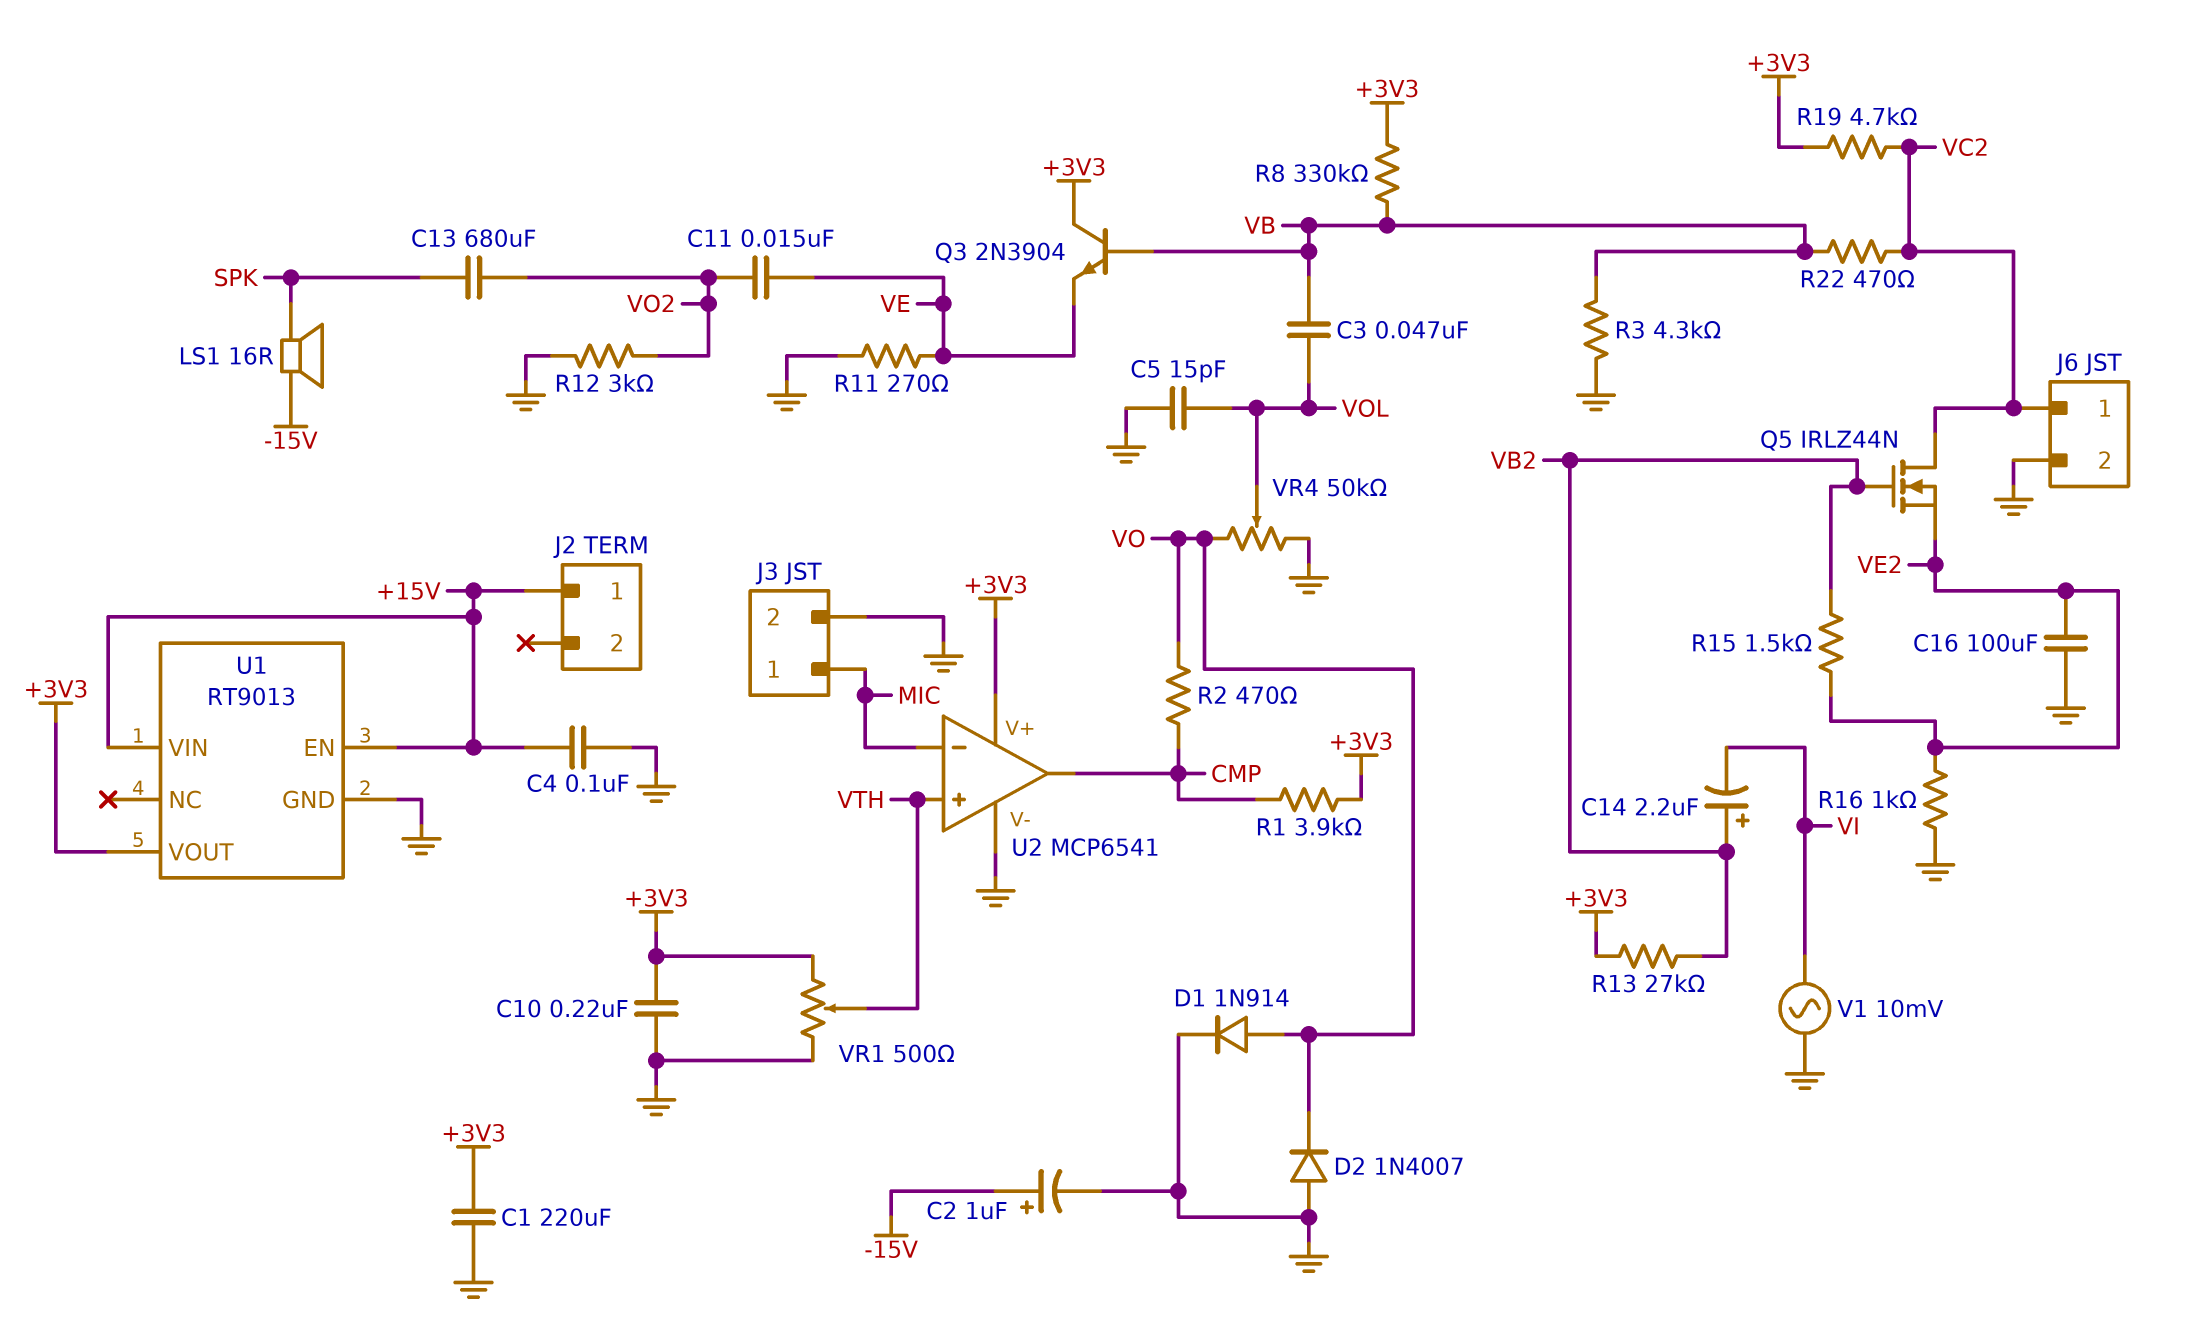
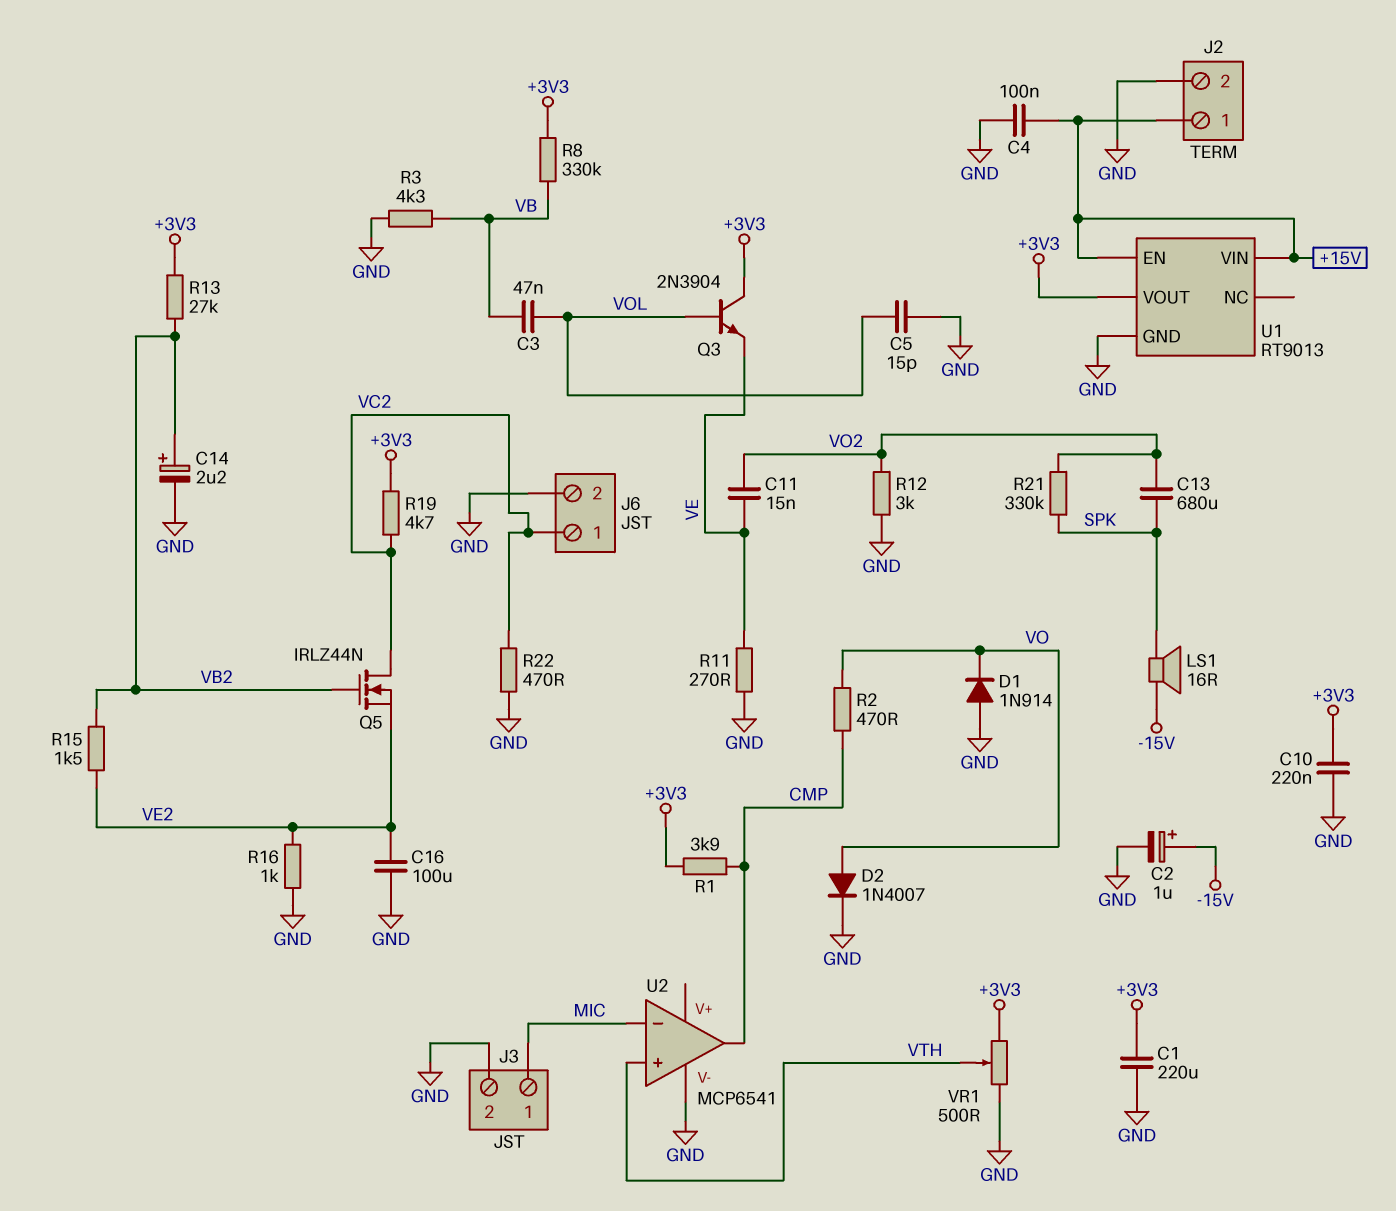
C14: 2.2uF (plus VB2, minus VI) -> 2.2uF (plus VB2, minus GND)
D1: diode 1N914 (A VO, K GND) -> diode 1N914 (A GND, K VO)
D2: diode 1N4007 (A GND, K VO) -> diode 1N4007 (A VO, K GND)
J2 pin 2: none -> GND
Q3: NPN 2N3904 (B VB, C +3V3, E VE) -> NPN 2N3904 (B VOL, C +3V3, E VE)
R21: none -> 330k (SPK, VO2)
R22: 470 (VB, VC2) -> 470 (GND, VC2)
U2 pin V+: +3V3 -> none
V1: AC 10mV (GND, VI) -> none
VR4: 50k (GND, VO, wiper VOL) -> none

